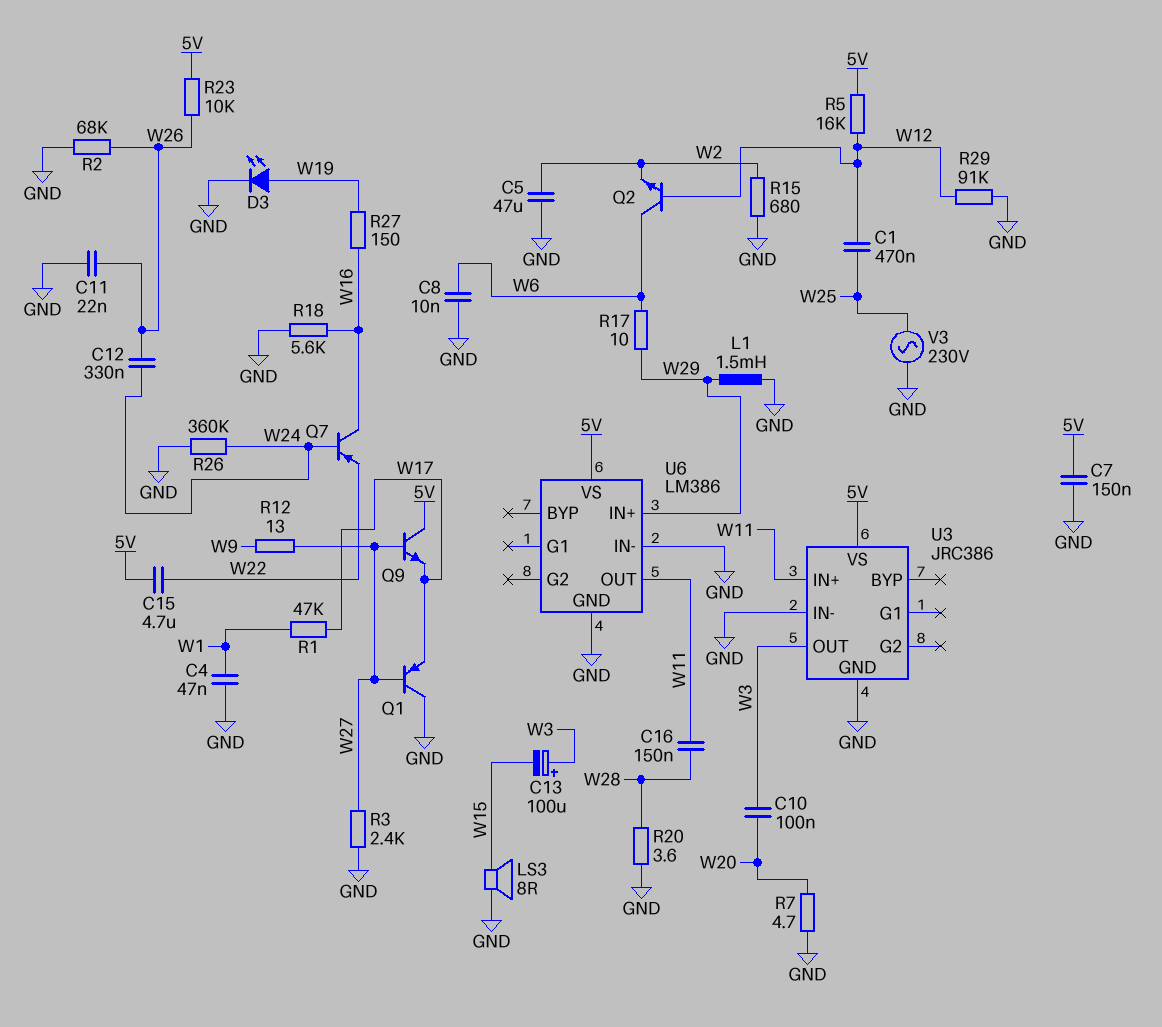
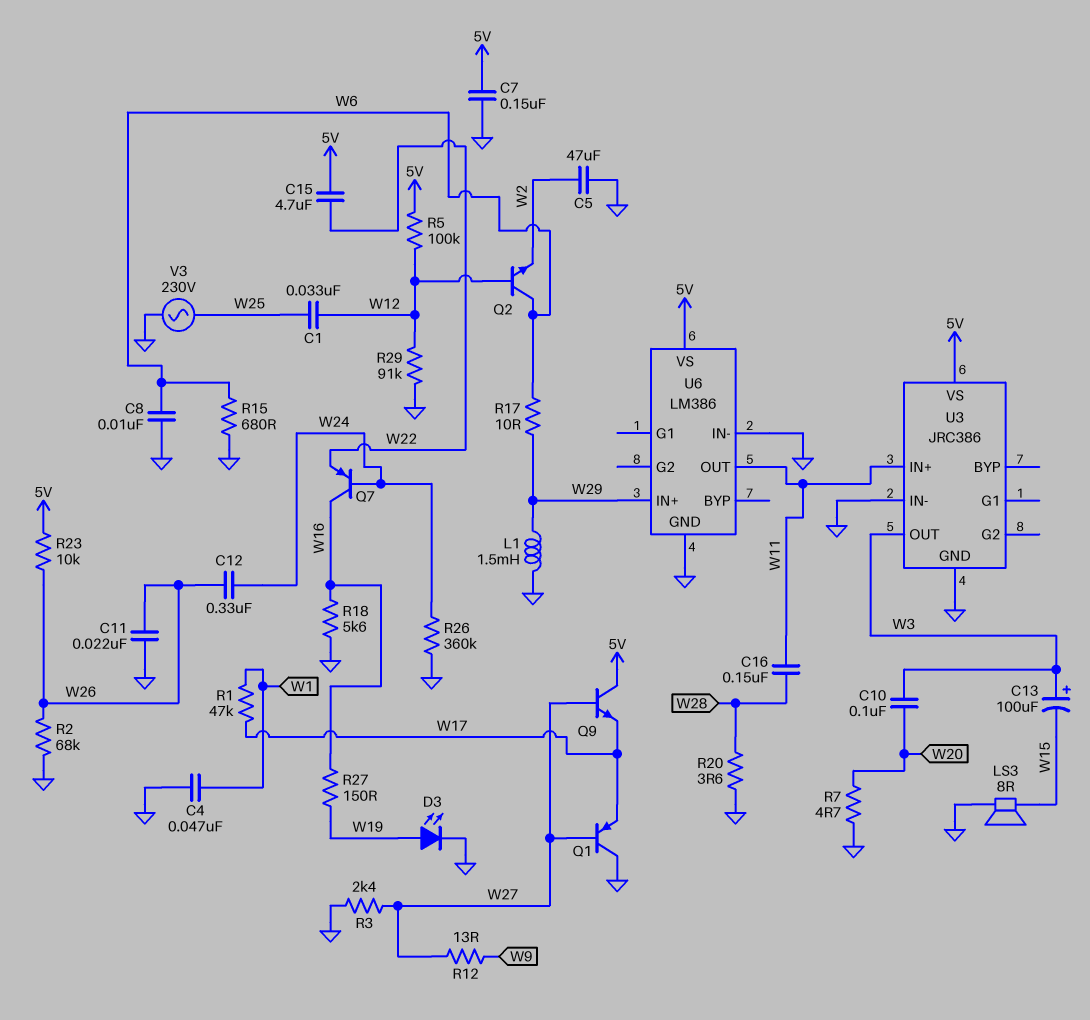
C1: 470nF (W12, W25) -> 33nF (W12, W25)
R5: 16k (5V, W12) -> 100k (5V, W12)
R15: 680 (GND, W2) -> 680 (GND, W6)

